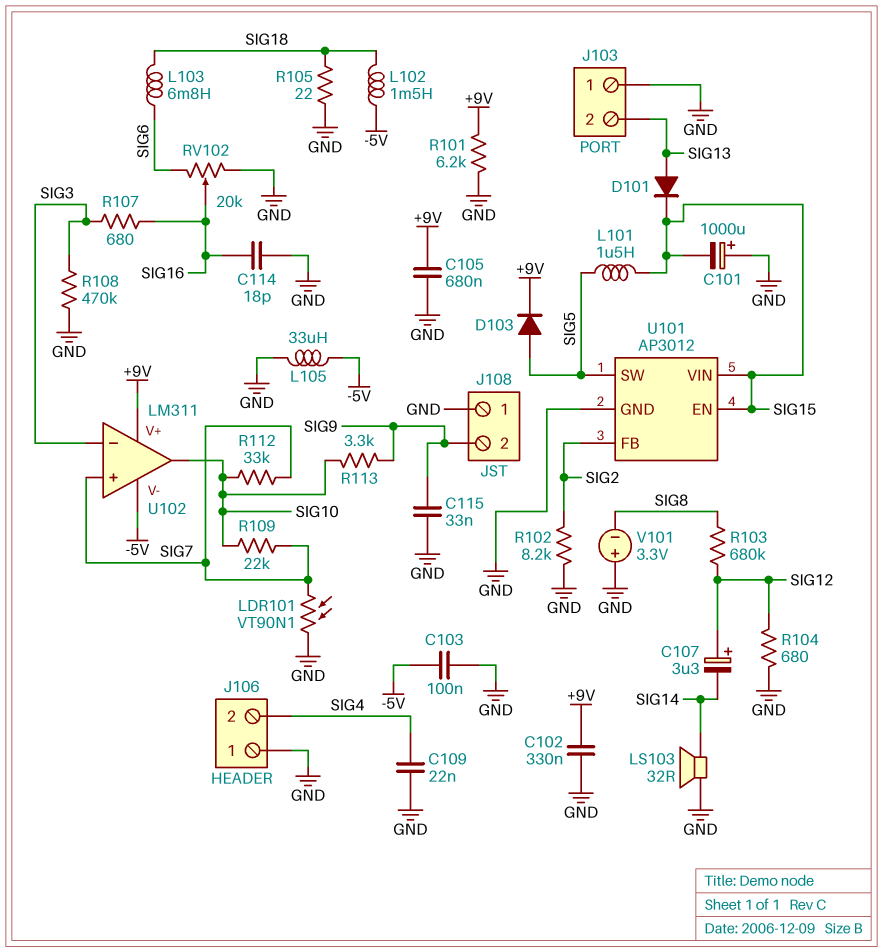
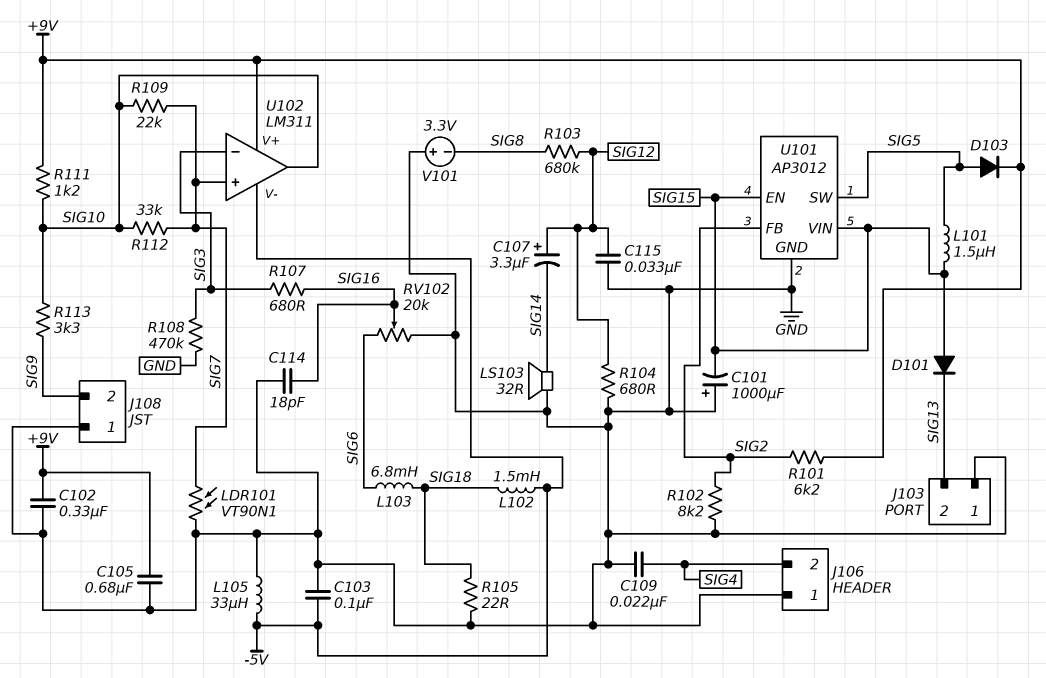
C115: 33nF (GND, SIG9) -> 33nF (GND, SIG12)
D101: diode (A SIG13, K SIG15) -> diode (A SIG15, K SIG13)
R101: 6.2k (+9V, GND) -> 6.2k (+9V, SIG2)
R111: none -> 1.2k (+9V, SIG10)

